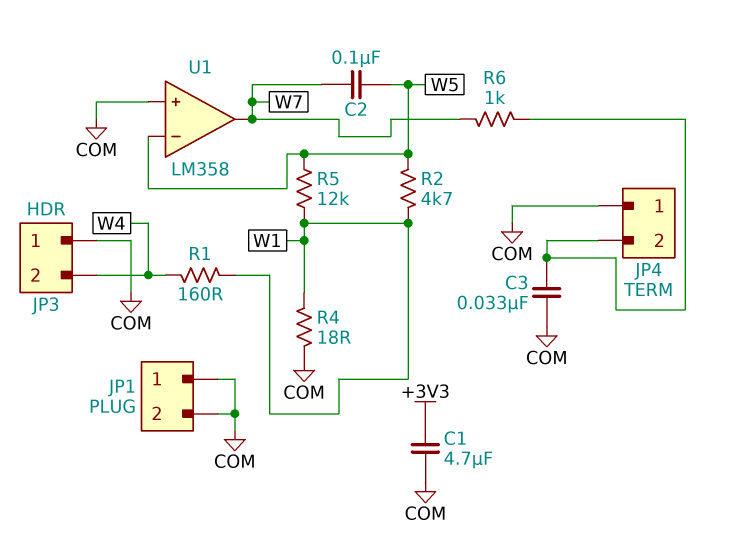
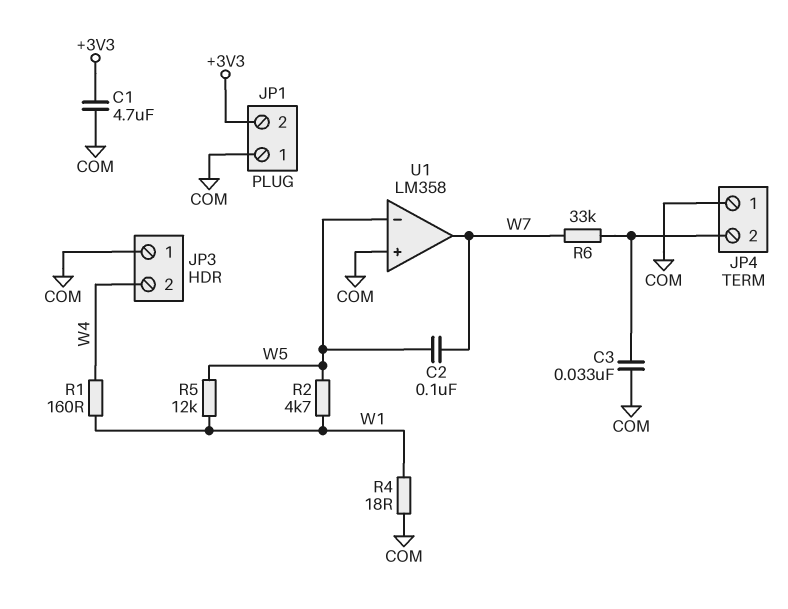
JP1 pin 2: COM -> +3V3
R6: 1k (JP4/2, W7) -> 33k (JP4/2, W7)

